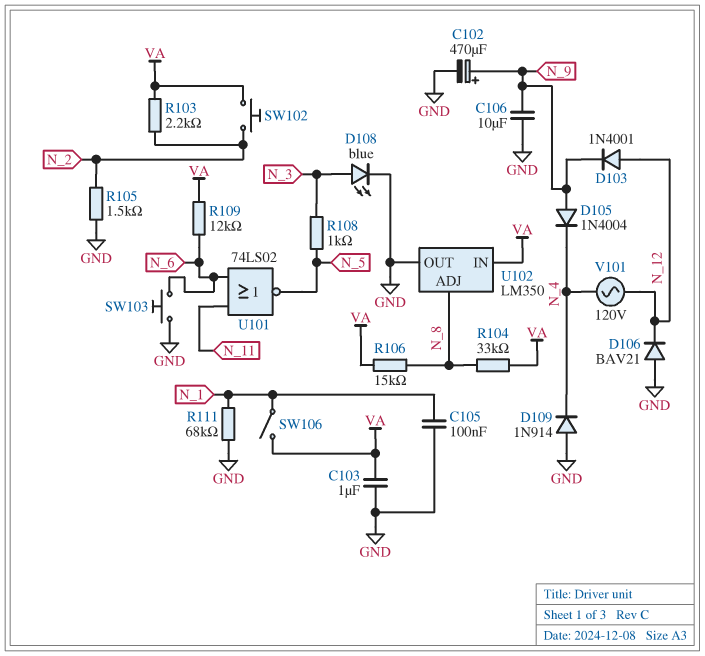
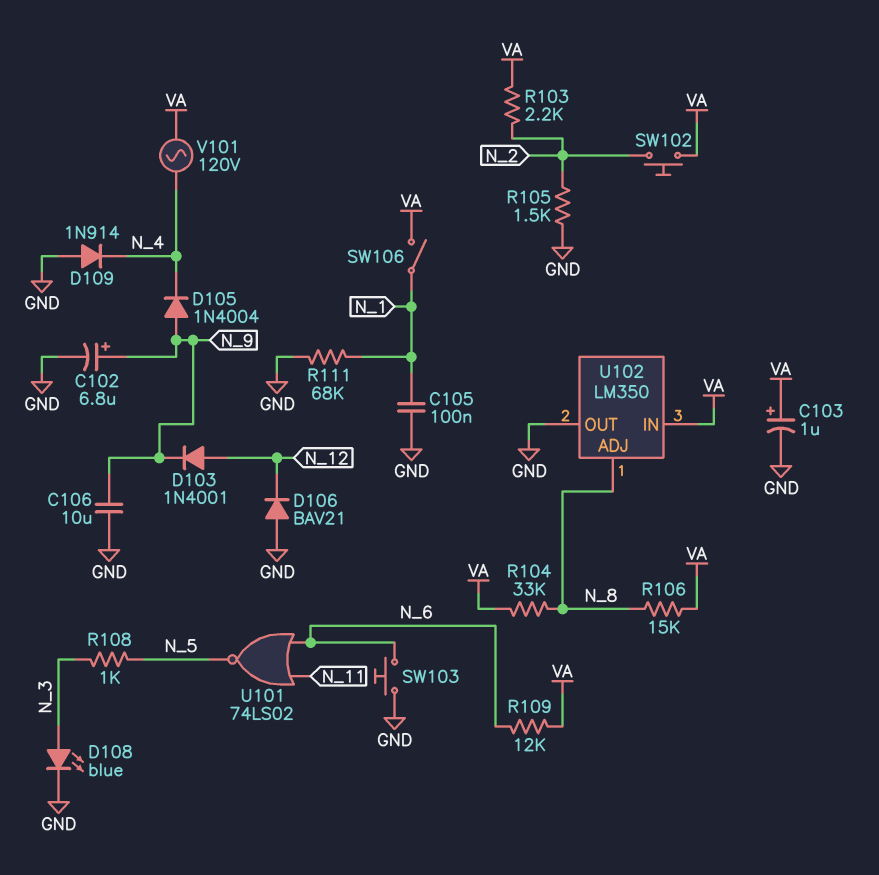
C102: 470uF (plus N_9, minus GND) -> 6.8uF (plus N_9, minus GND)
C103: 1uF (GND, VA) -> 1uF (plus VA, minus GND)
V101: AC 120V (N_4, N_12) -> AC 120V (N_4, VA)

